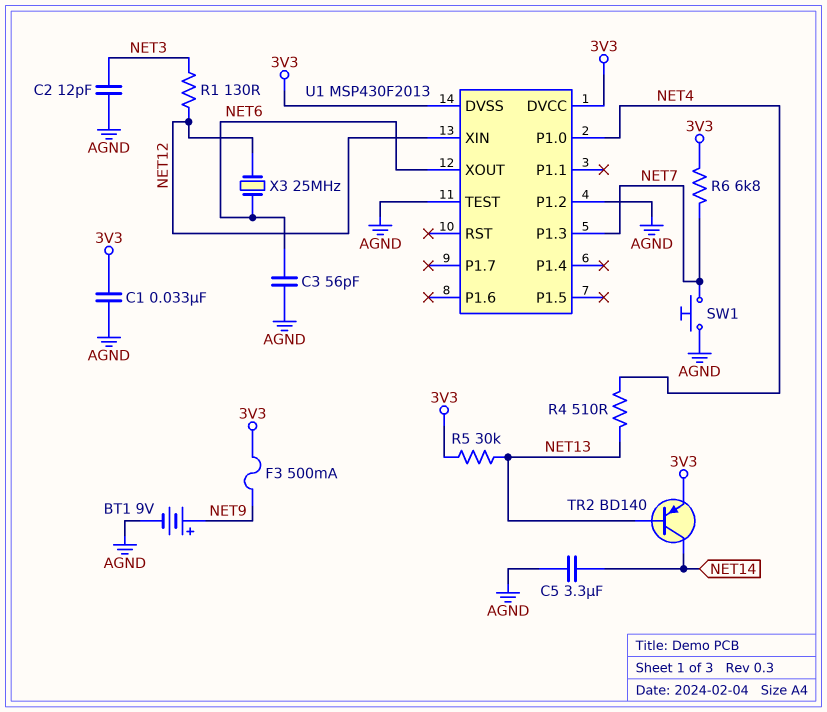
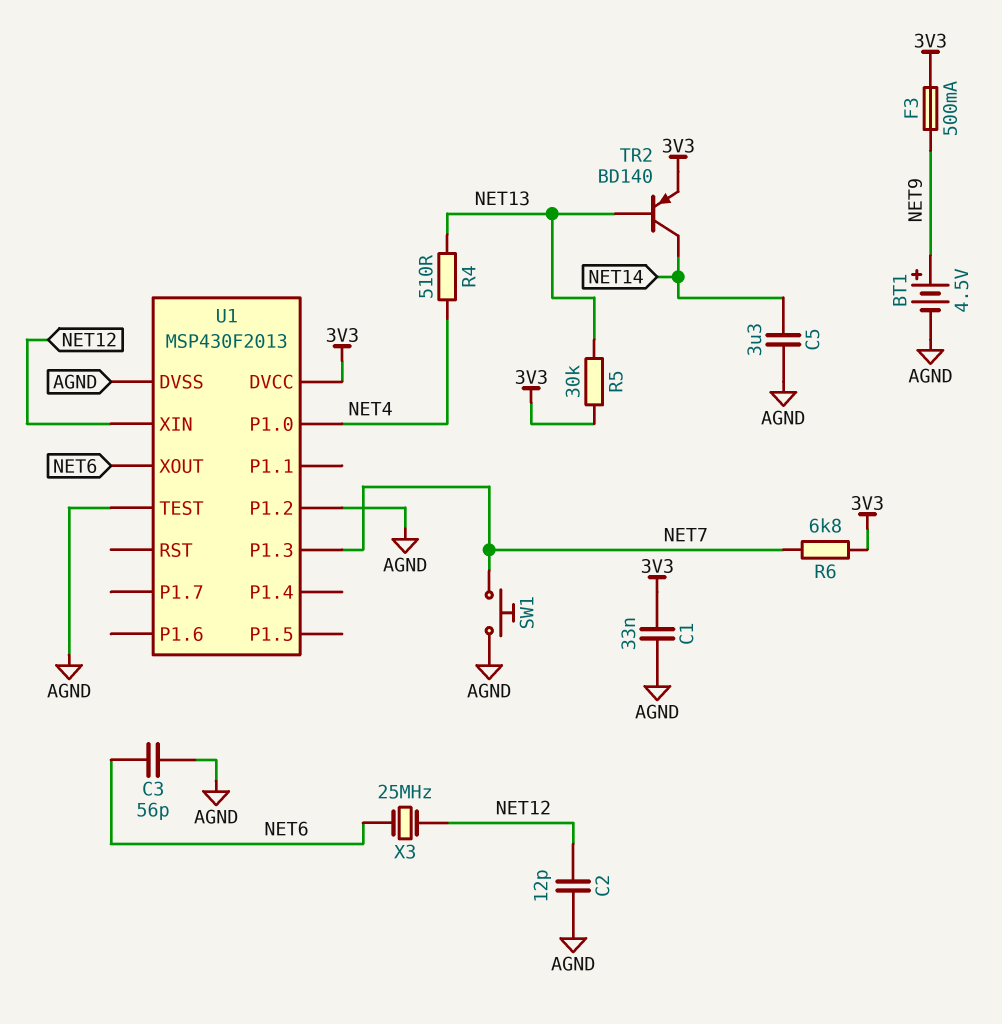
BT1: 9V (plus NET9, minus AGND) -> 4.5V (plus NET9, minus AGND)
C2: 12pF (AGND, NET3) -> 12pF (AGND, NET12)
R1: 130 (NET3, NET12) -> none
U1 pin DVSS: 3V3 -> AGND

